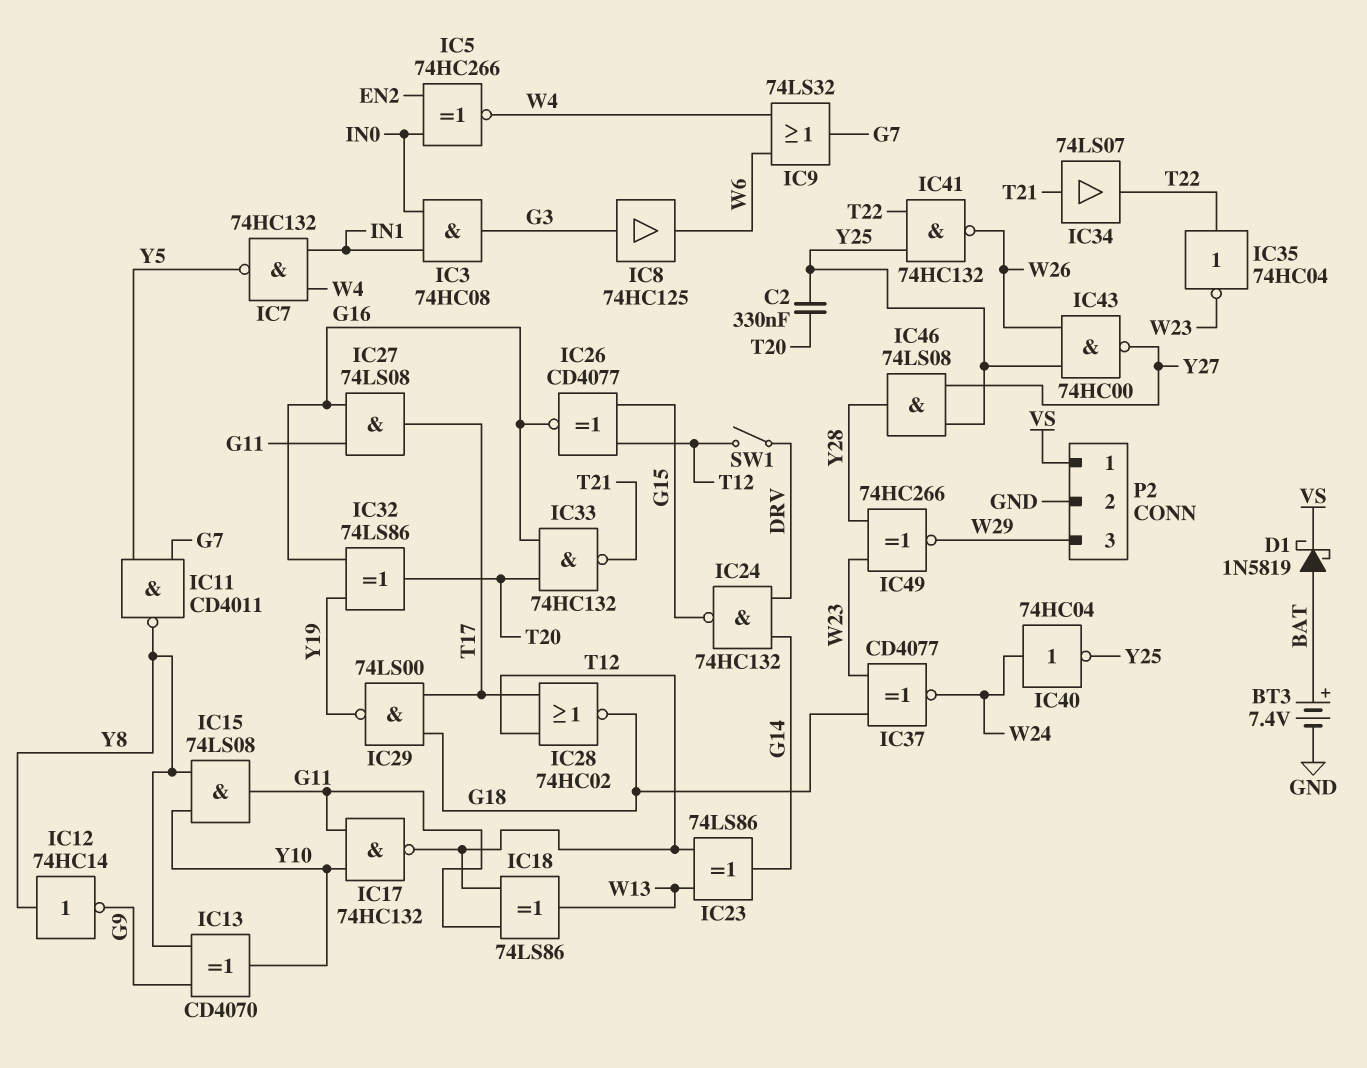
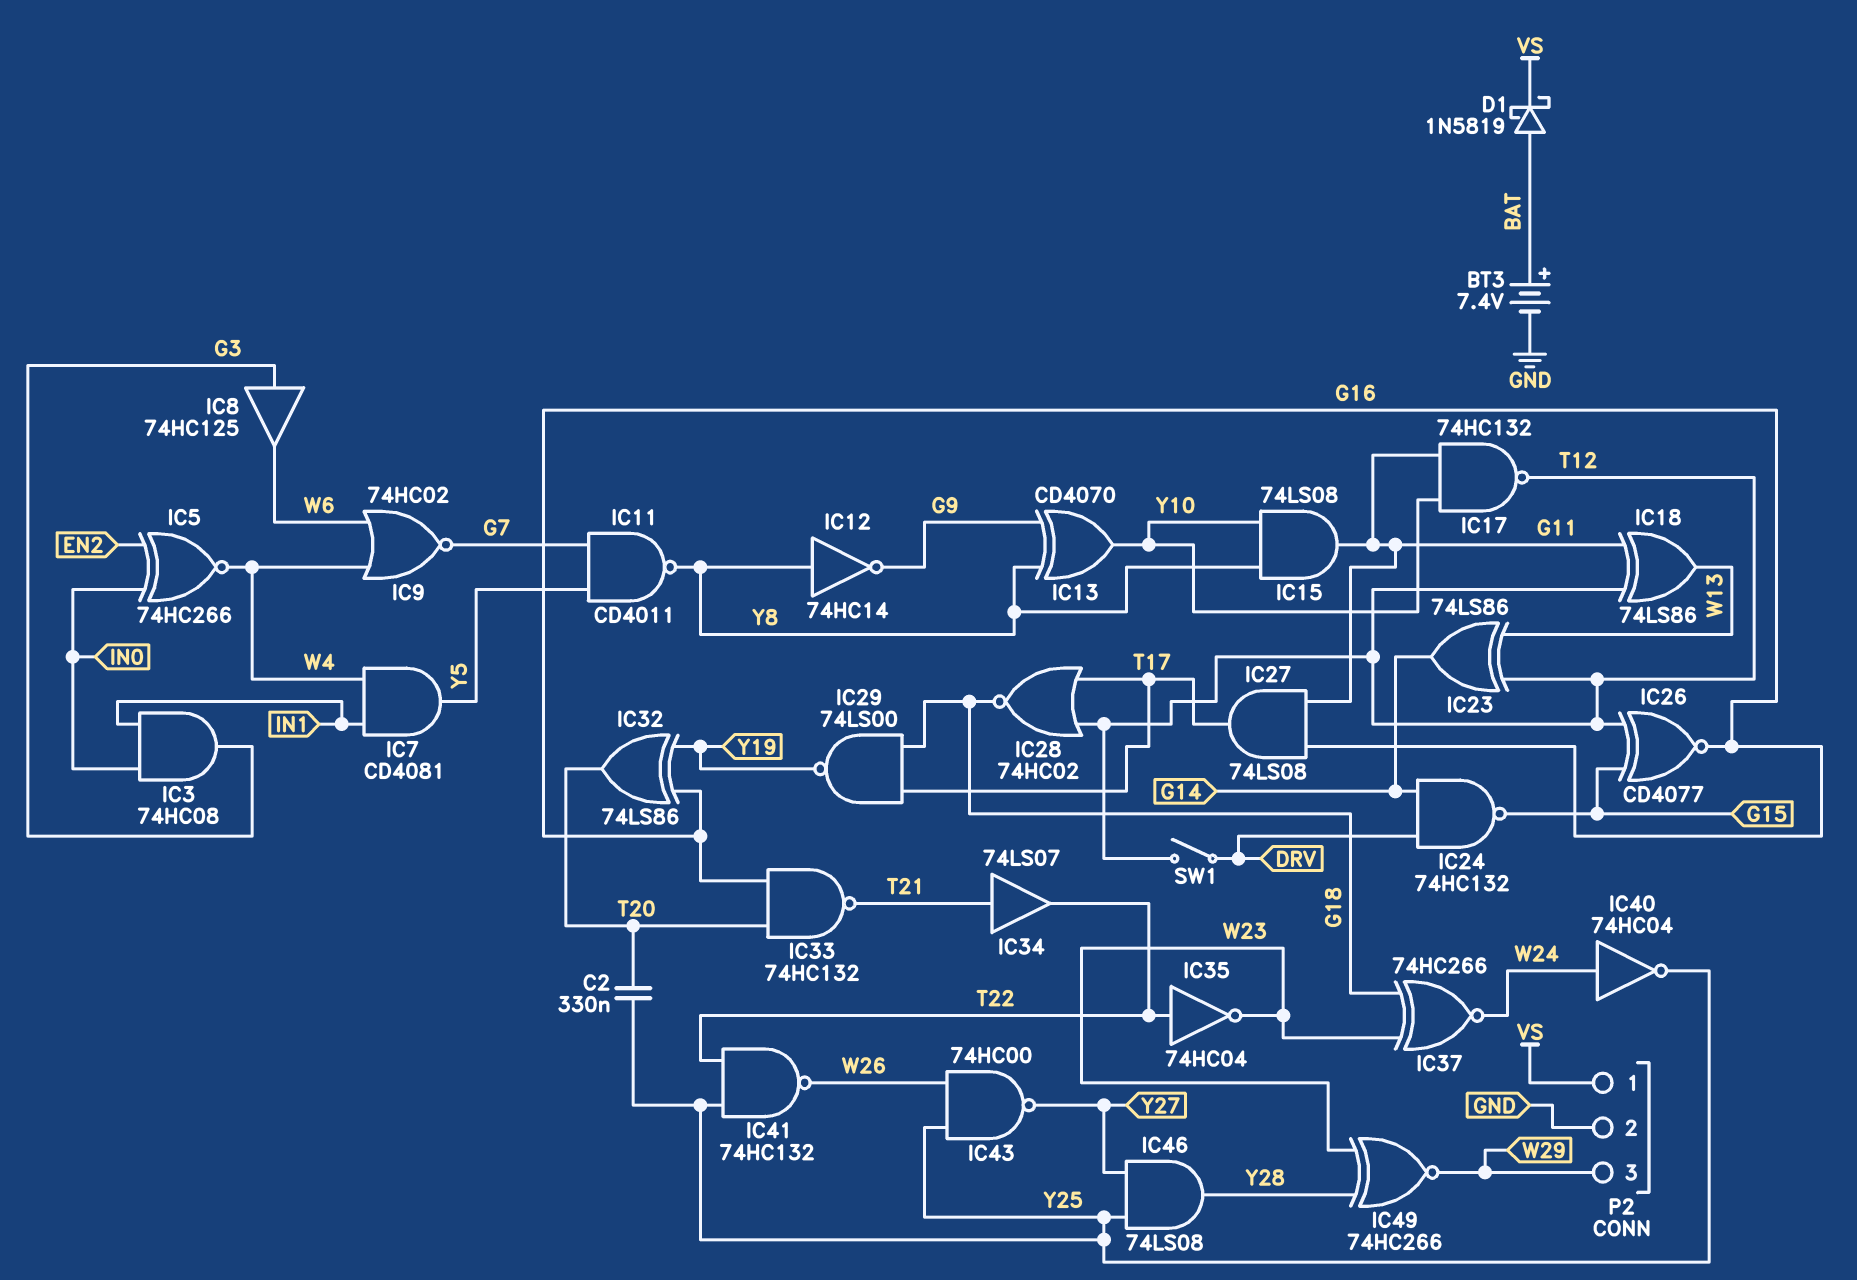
IC7: NAND 74HC132 (in IN1, in W4, out Y5) -> AND CD4081 (in IN1, in W4, out Y5)
IC9: OR 74LS32 (in W4, in W6, out G7) -> NOR 74HC02 (in W4, in W6, out G7)
IC37: XNOR CD4077 (in G18, in W23, out W24) -> XNOR 74HC266 (in G18, in W23, out W24)

